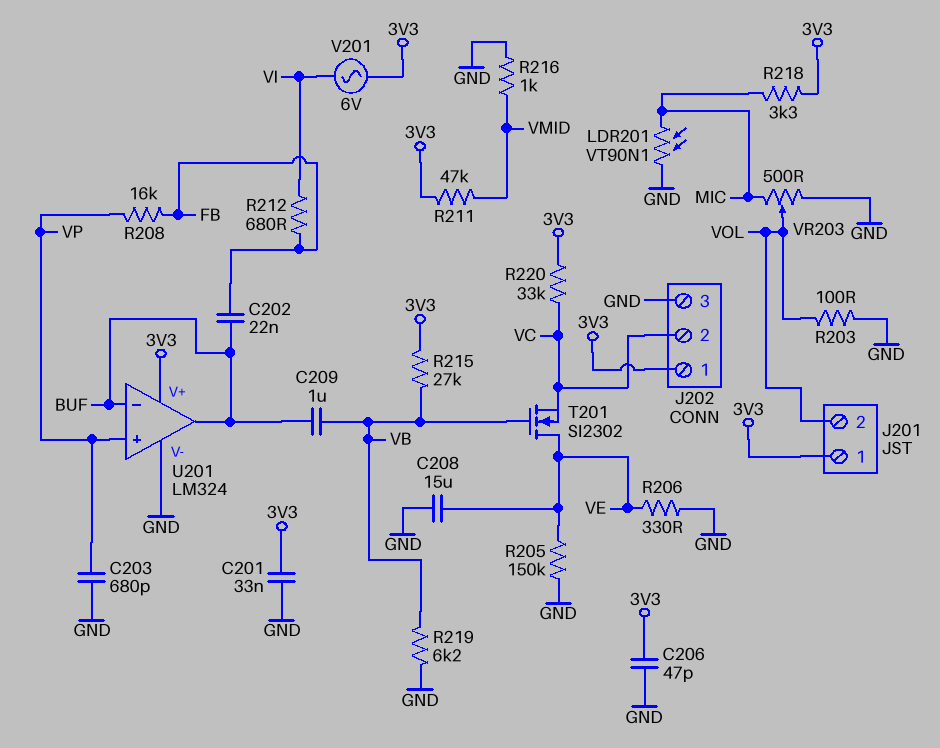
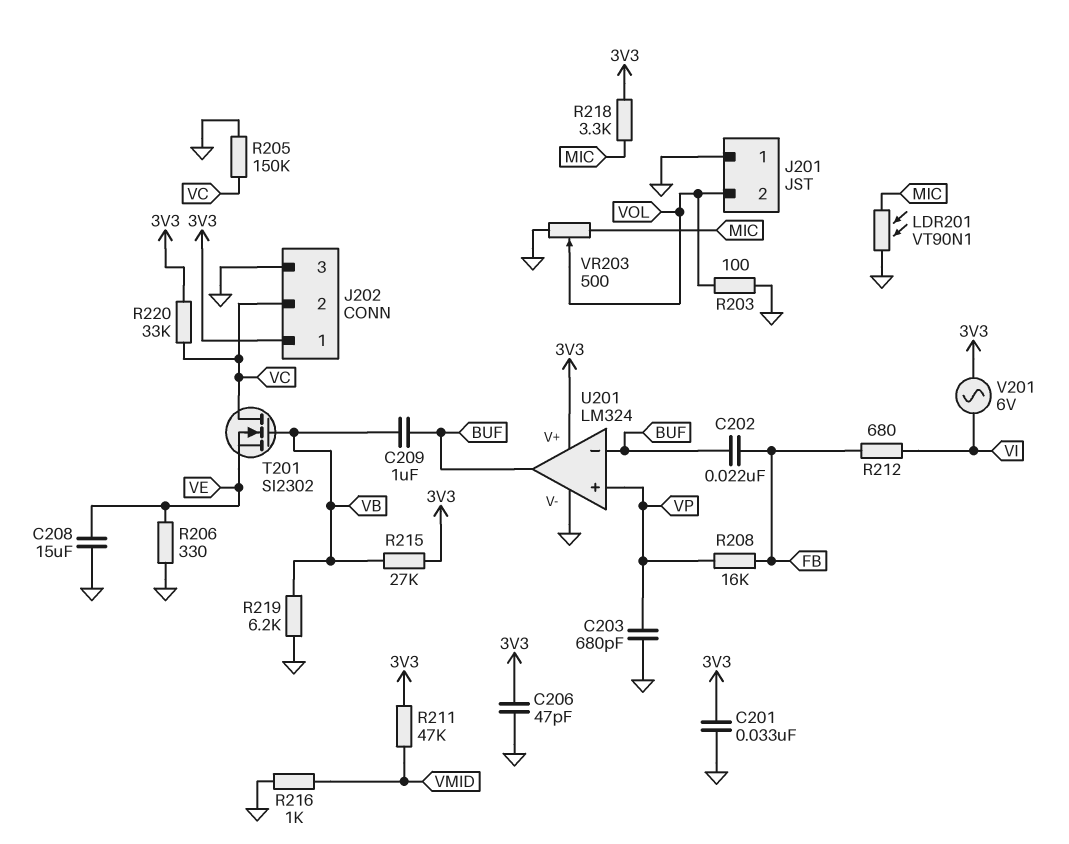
J201 pin 1: 3V3 -> GND
R205: 150k (GND, VE) -> 150k (GND, VC)
T201: NMOS SI2302 (G VB, D VE, S VC) -> NMOS SI2302 (G VB, D VC, S VE)

